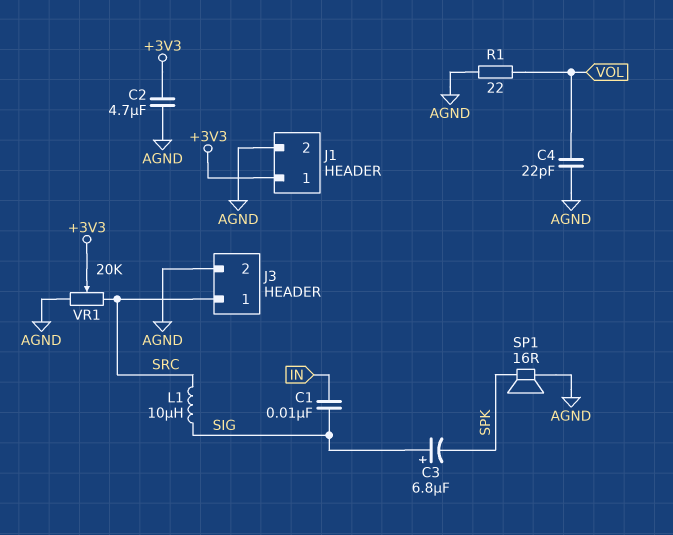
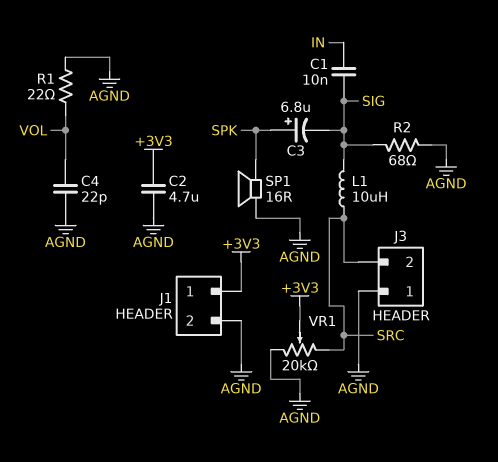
C3: 6.8uF (plus SIG, minus SPK) -> 6.8uF (plus SPK, minus SIG)
J3 pin 1: SRC -> AGND
J3 pin 2: AGND -> SRC
R2: none -> 68 (AGND, SIG)

